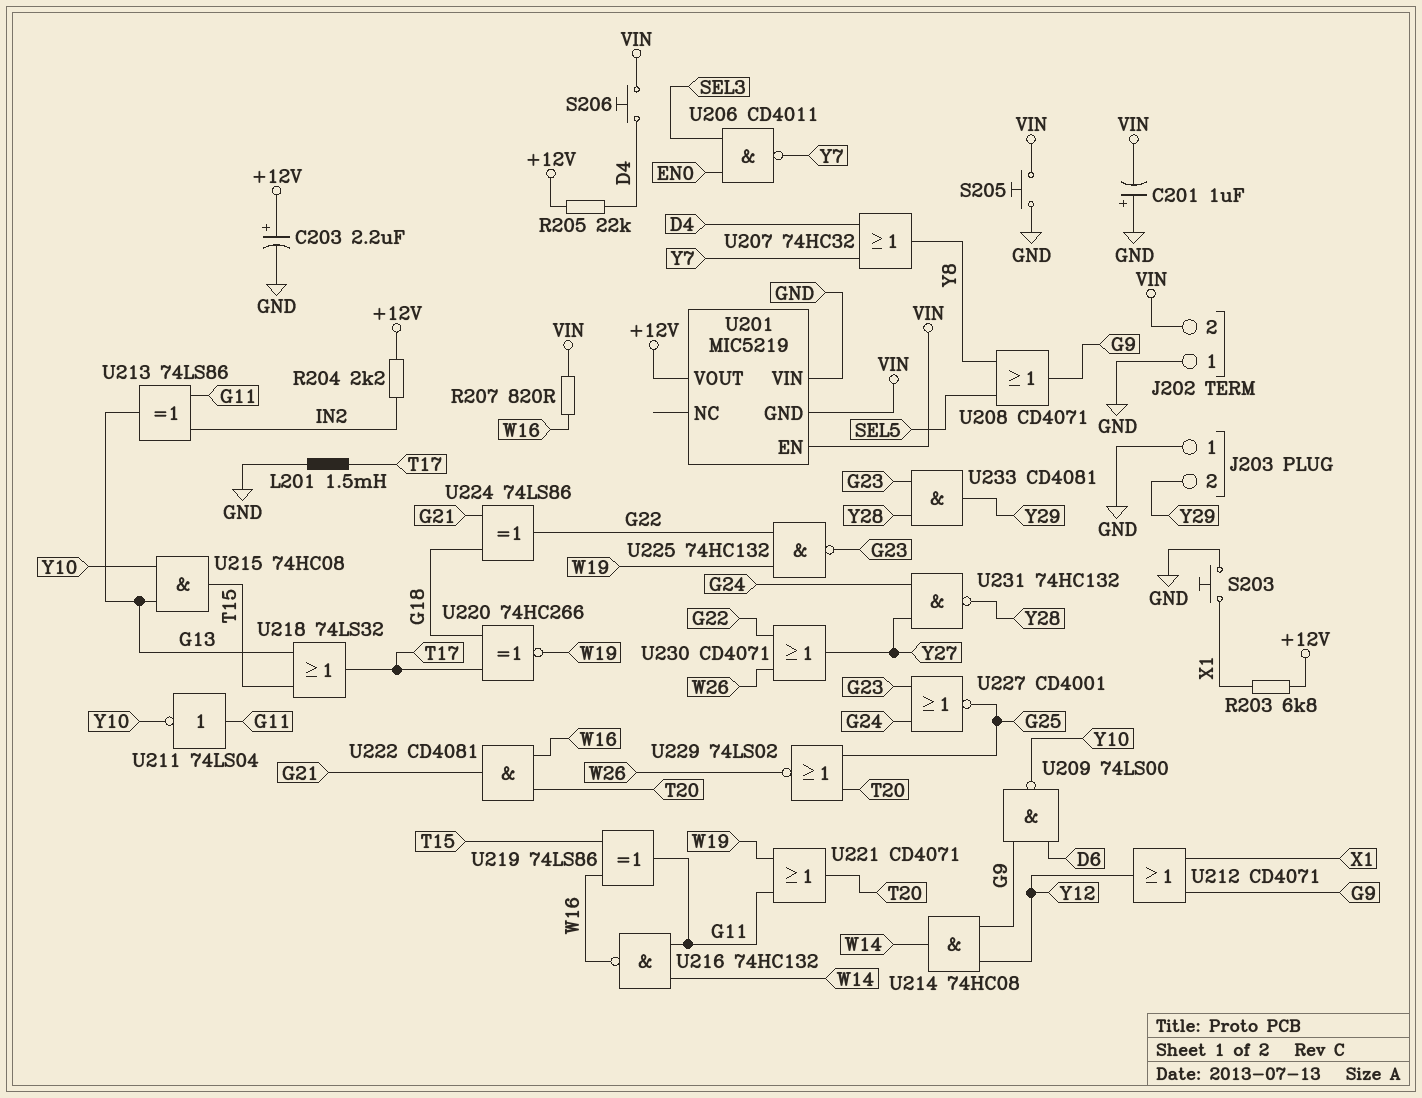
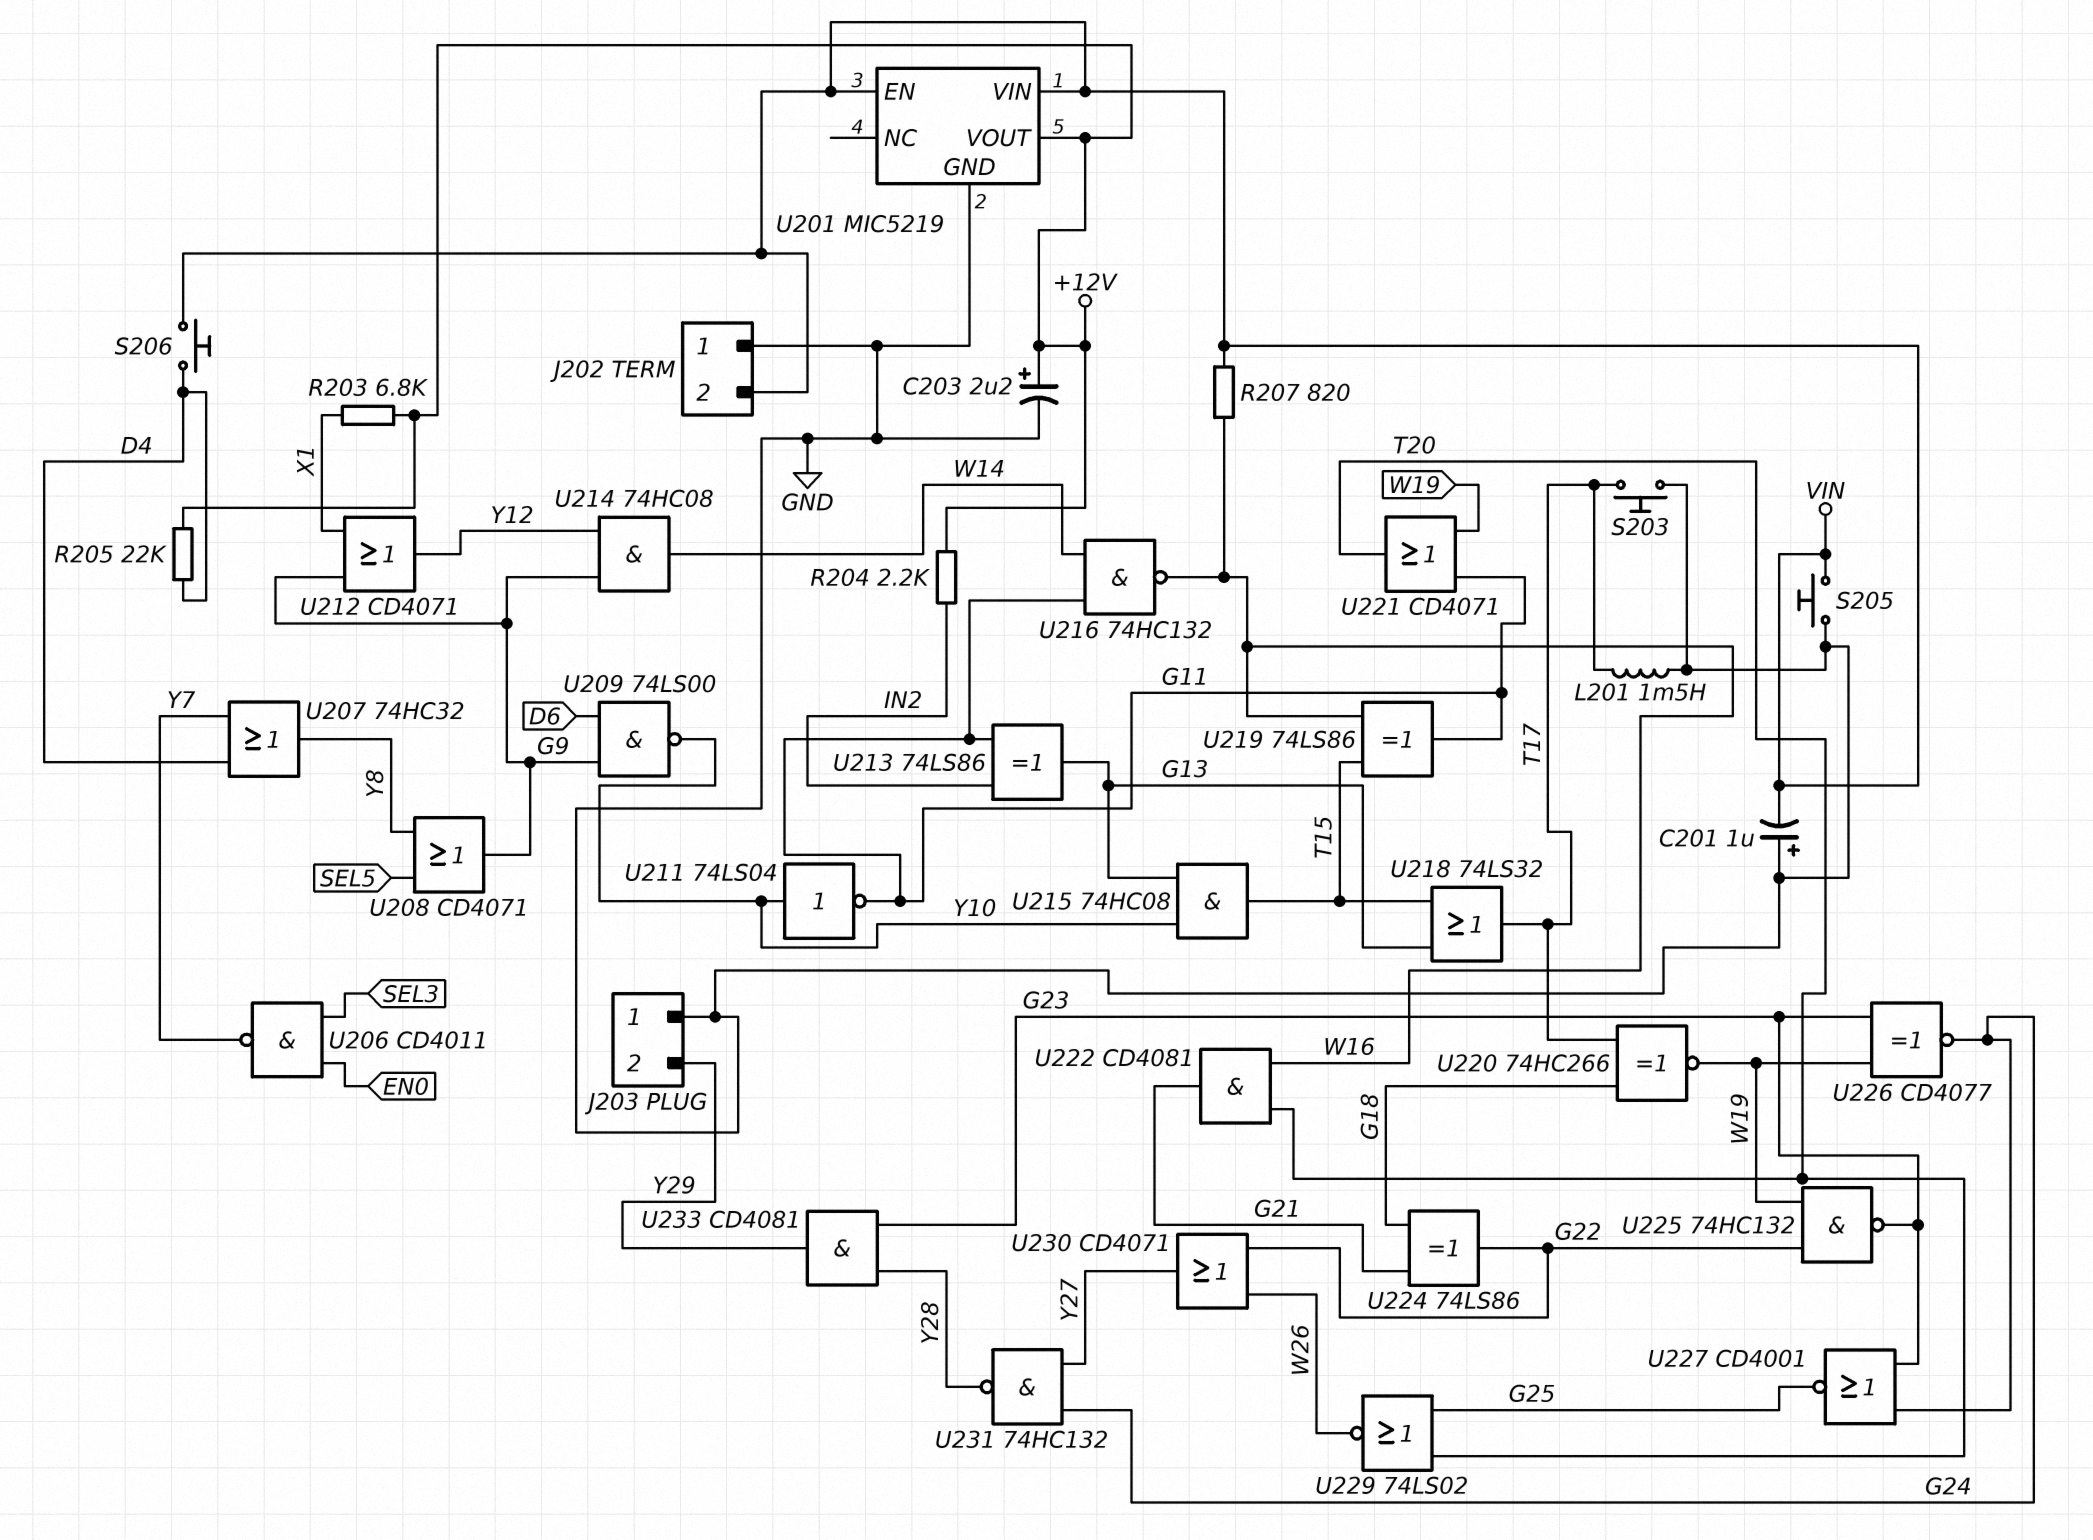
S203: button (GND, X1) -> button (GND, T17)
U201 pin GND: VIN -> GND
U201 pin VIN: GND -> VIN
U211: NOT 74LS04 (in G11, out Y10) -> NOT 74LS04 (in Y10, out G11)
U226: none -> XNOR CD4077 (in G23, in W19, out G24)

